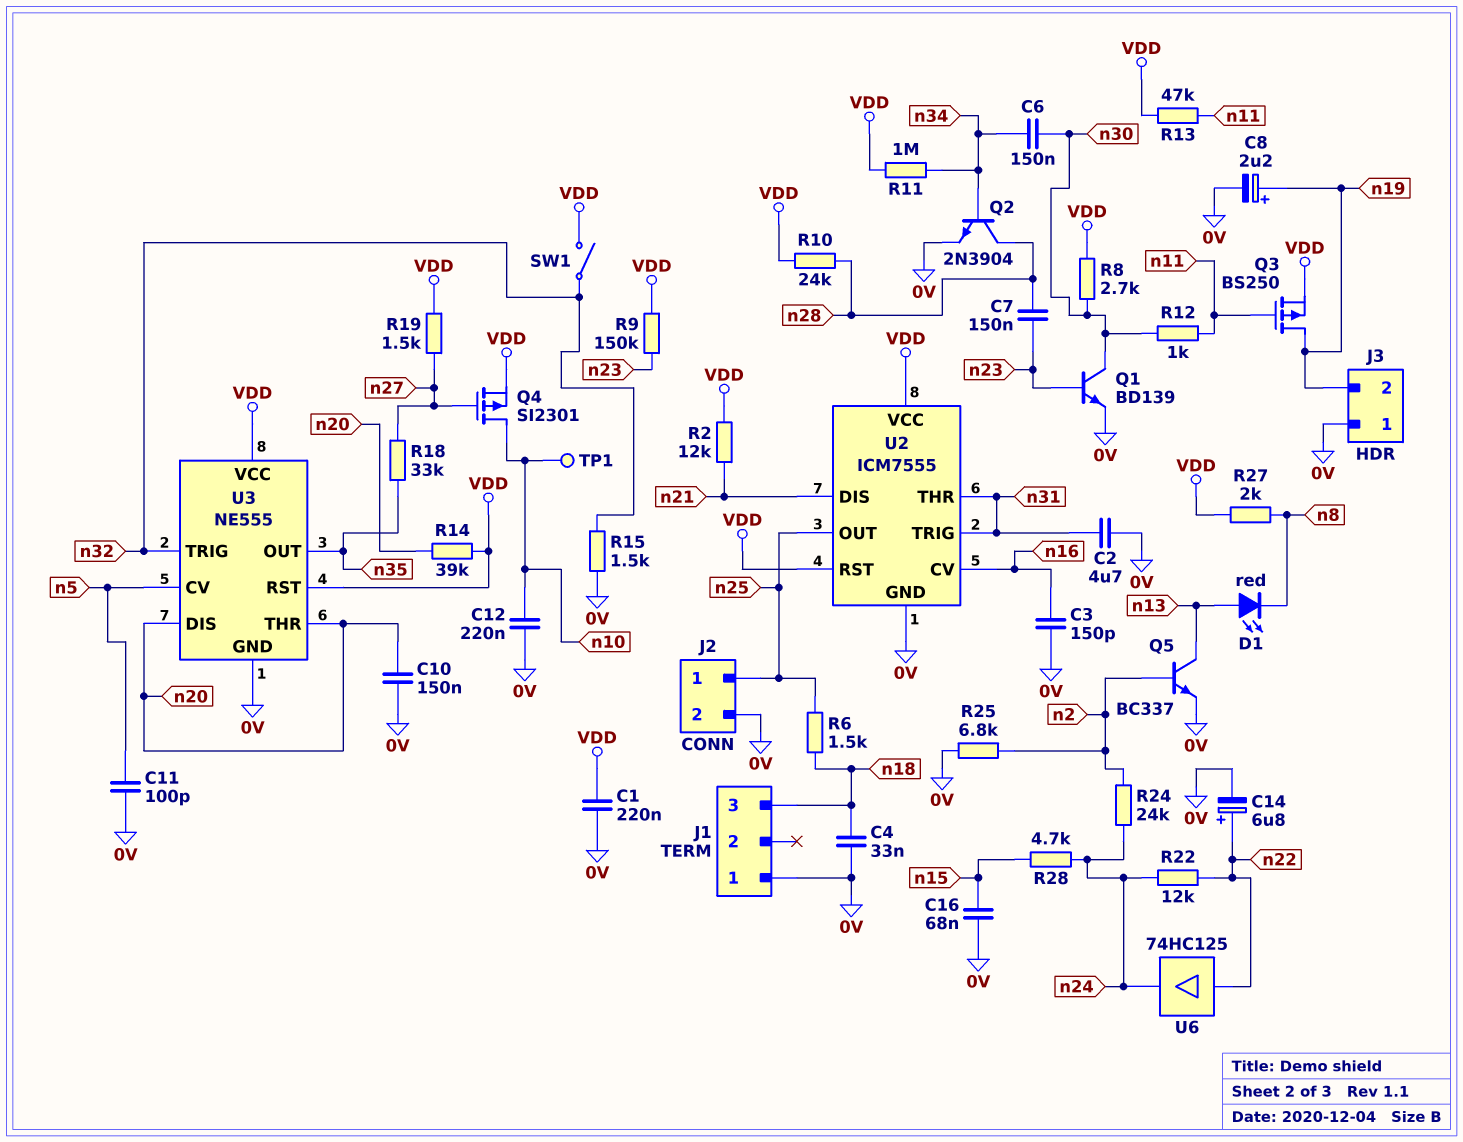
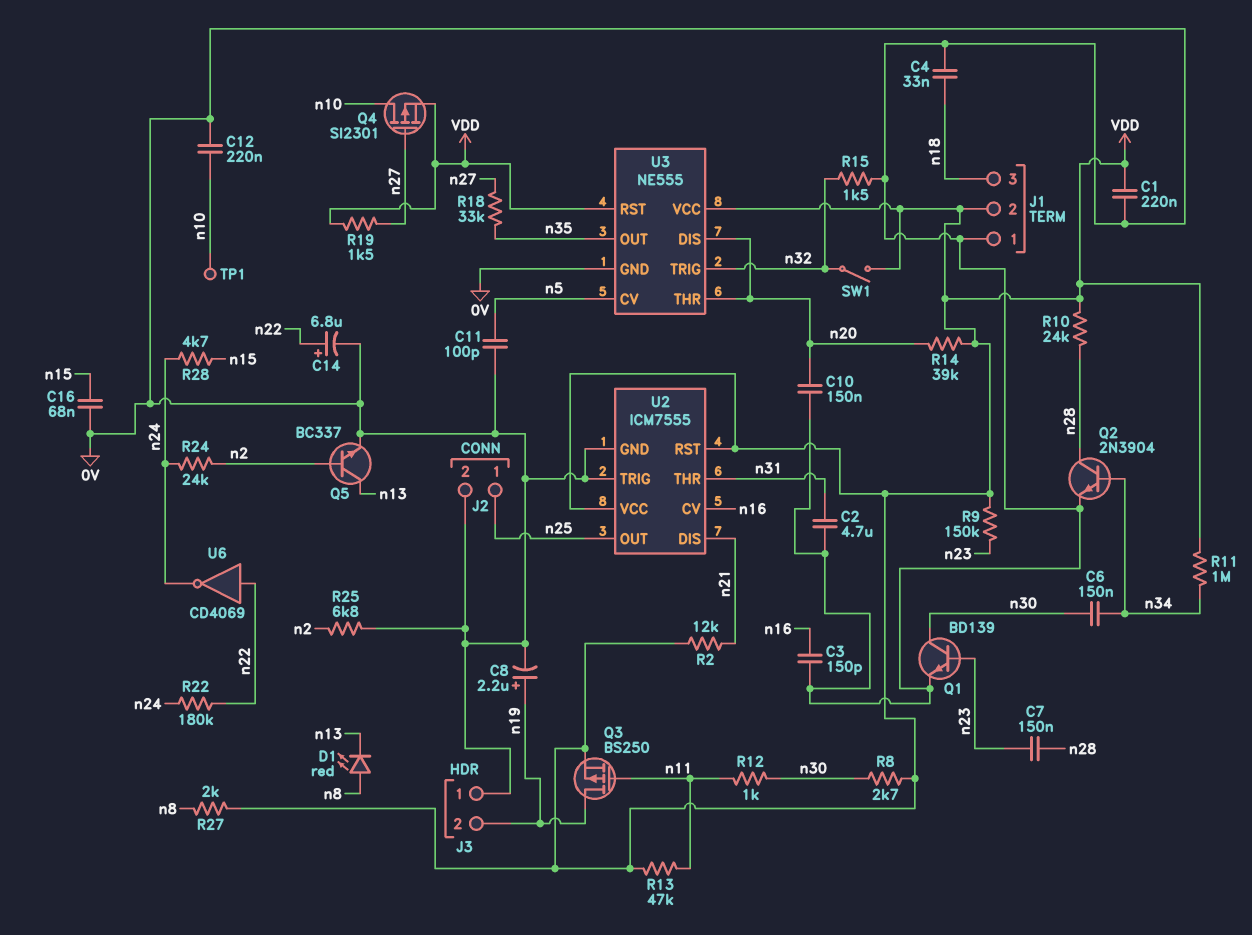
D1: LED red (A n13, K n8) -> LED red (A n8, K n13)
J1 pin 2: none -> VDD
R6: 1.5k (n18, n25) -> none
R22: 12k (n22, n24) -> 180k (n22, n24)
U2 pin TRIG: n31 -> 0V
U6: buffer 74HC125 (in n22, out n24) -> NOT CD4069 (in n22, out n24)

